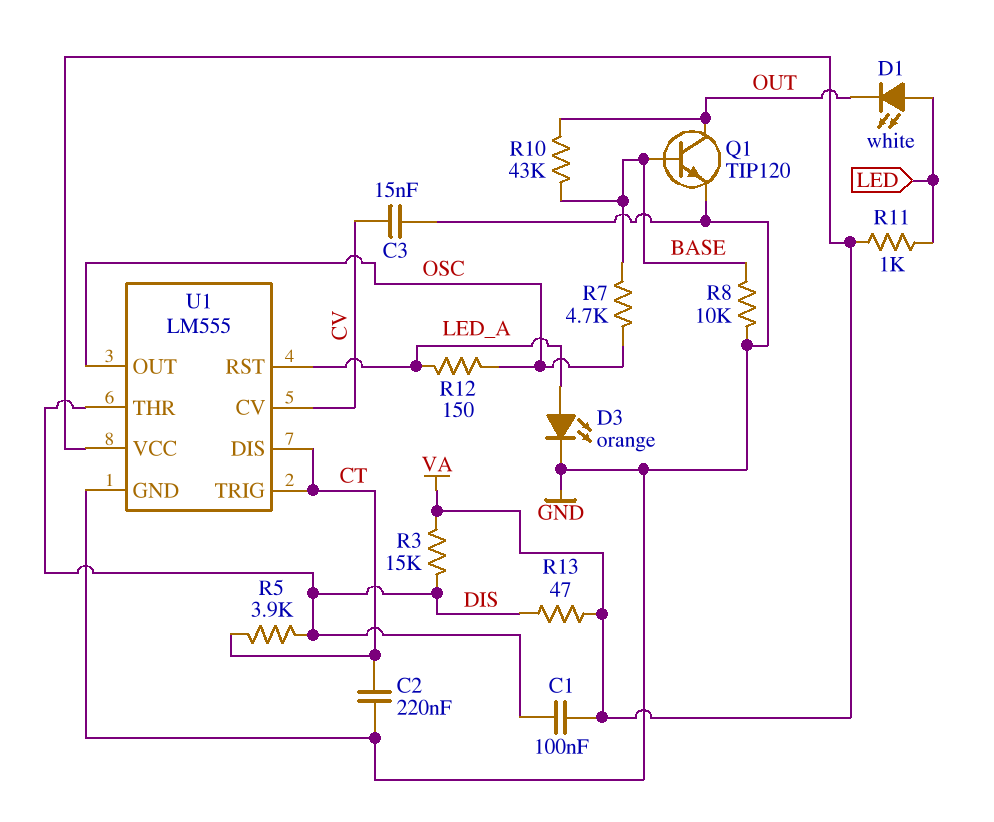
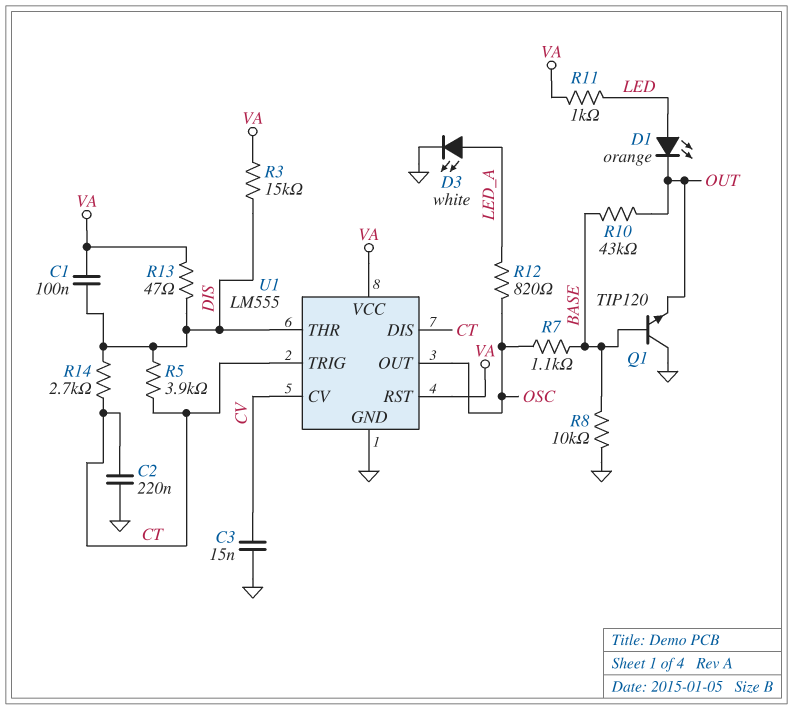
D1: LED white (A LED, K OUT) -> LED orange (A LED, K OUT)
D3: LED orange (A LED_A, K GND) -> LED white (A LED_A, K GND)
Q1: NPN TIP120 (B BASE, C OUT, E GND) -> NPN TIP120 (B BASE, C GND, E OUT)
R7: 4.7k (BASE, OSC) -> 1.1k (BASE, OSC)
R12: 150 (LED_A, OSC) -> 820 (LED_A, OSC)
R14: none -> 2.7k (CT, DIS)
U1 pin RST: LED_A -> VA

